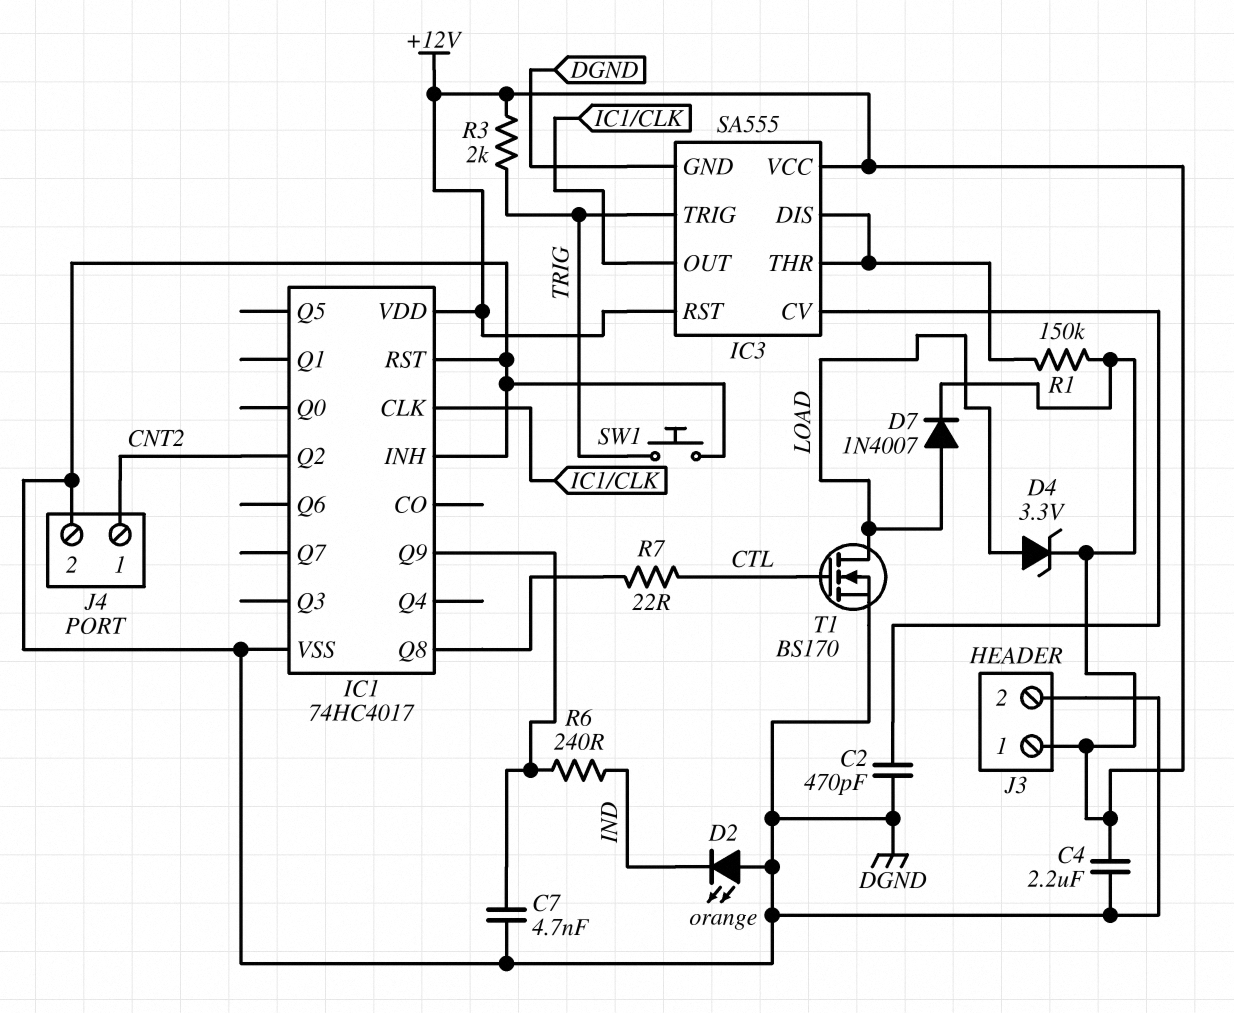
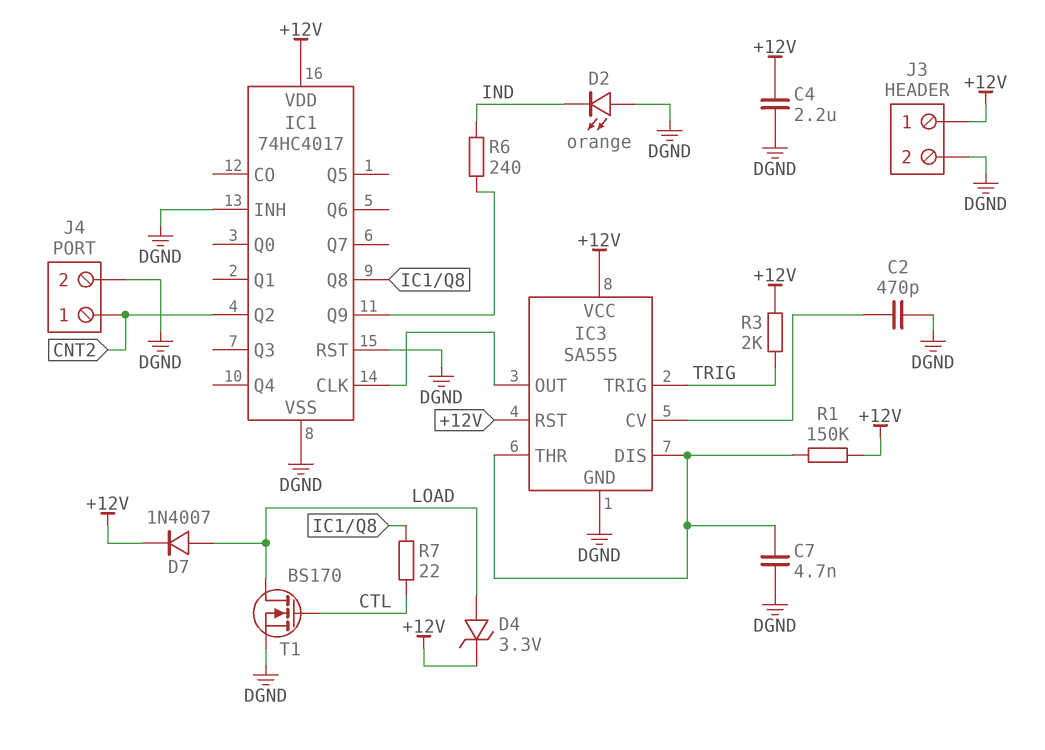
C7: 4.7nF (DGND, IC1/Q9) -> 4.7nF (DGND, IC3/DIS)
SW1: button (DGND, TRIG) -> none

